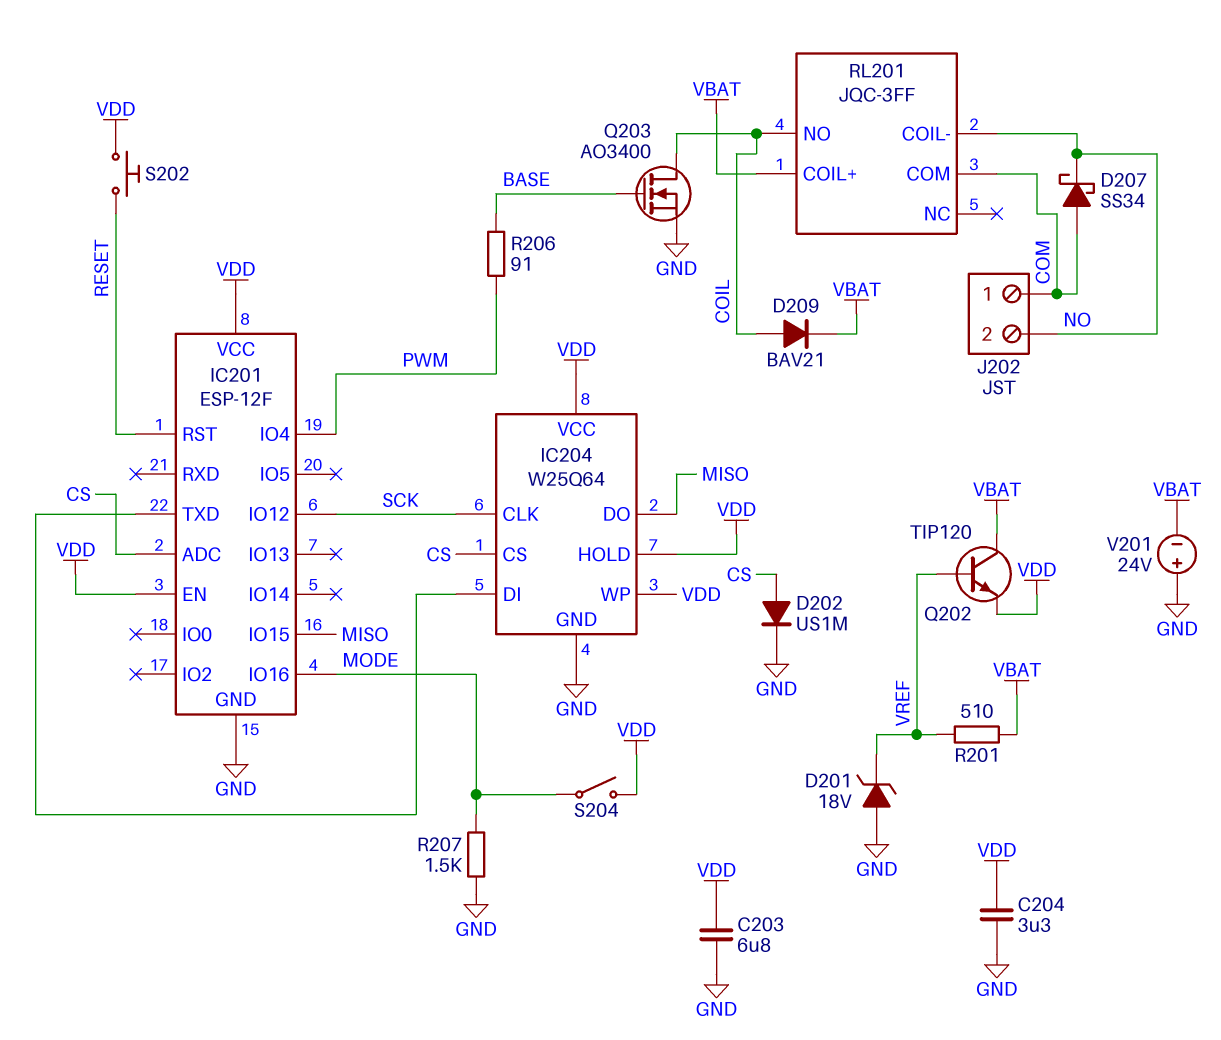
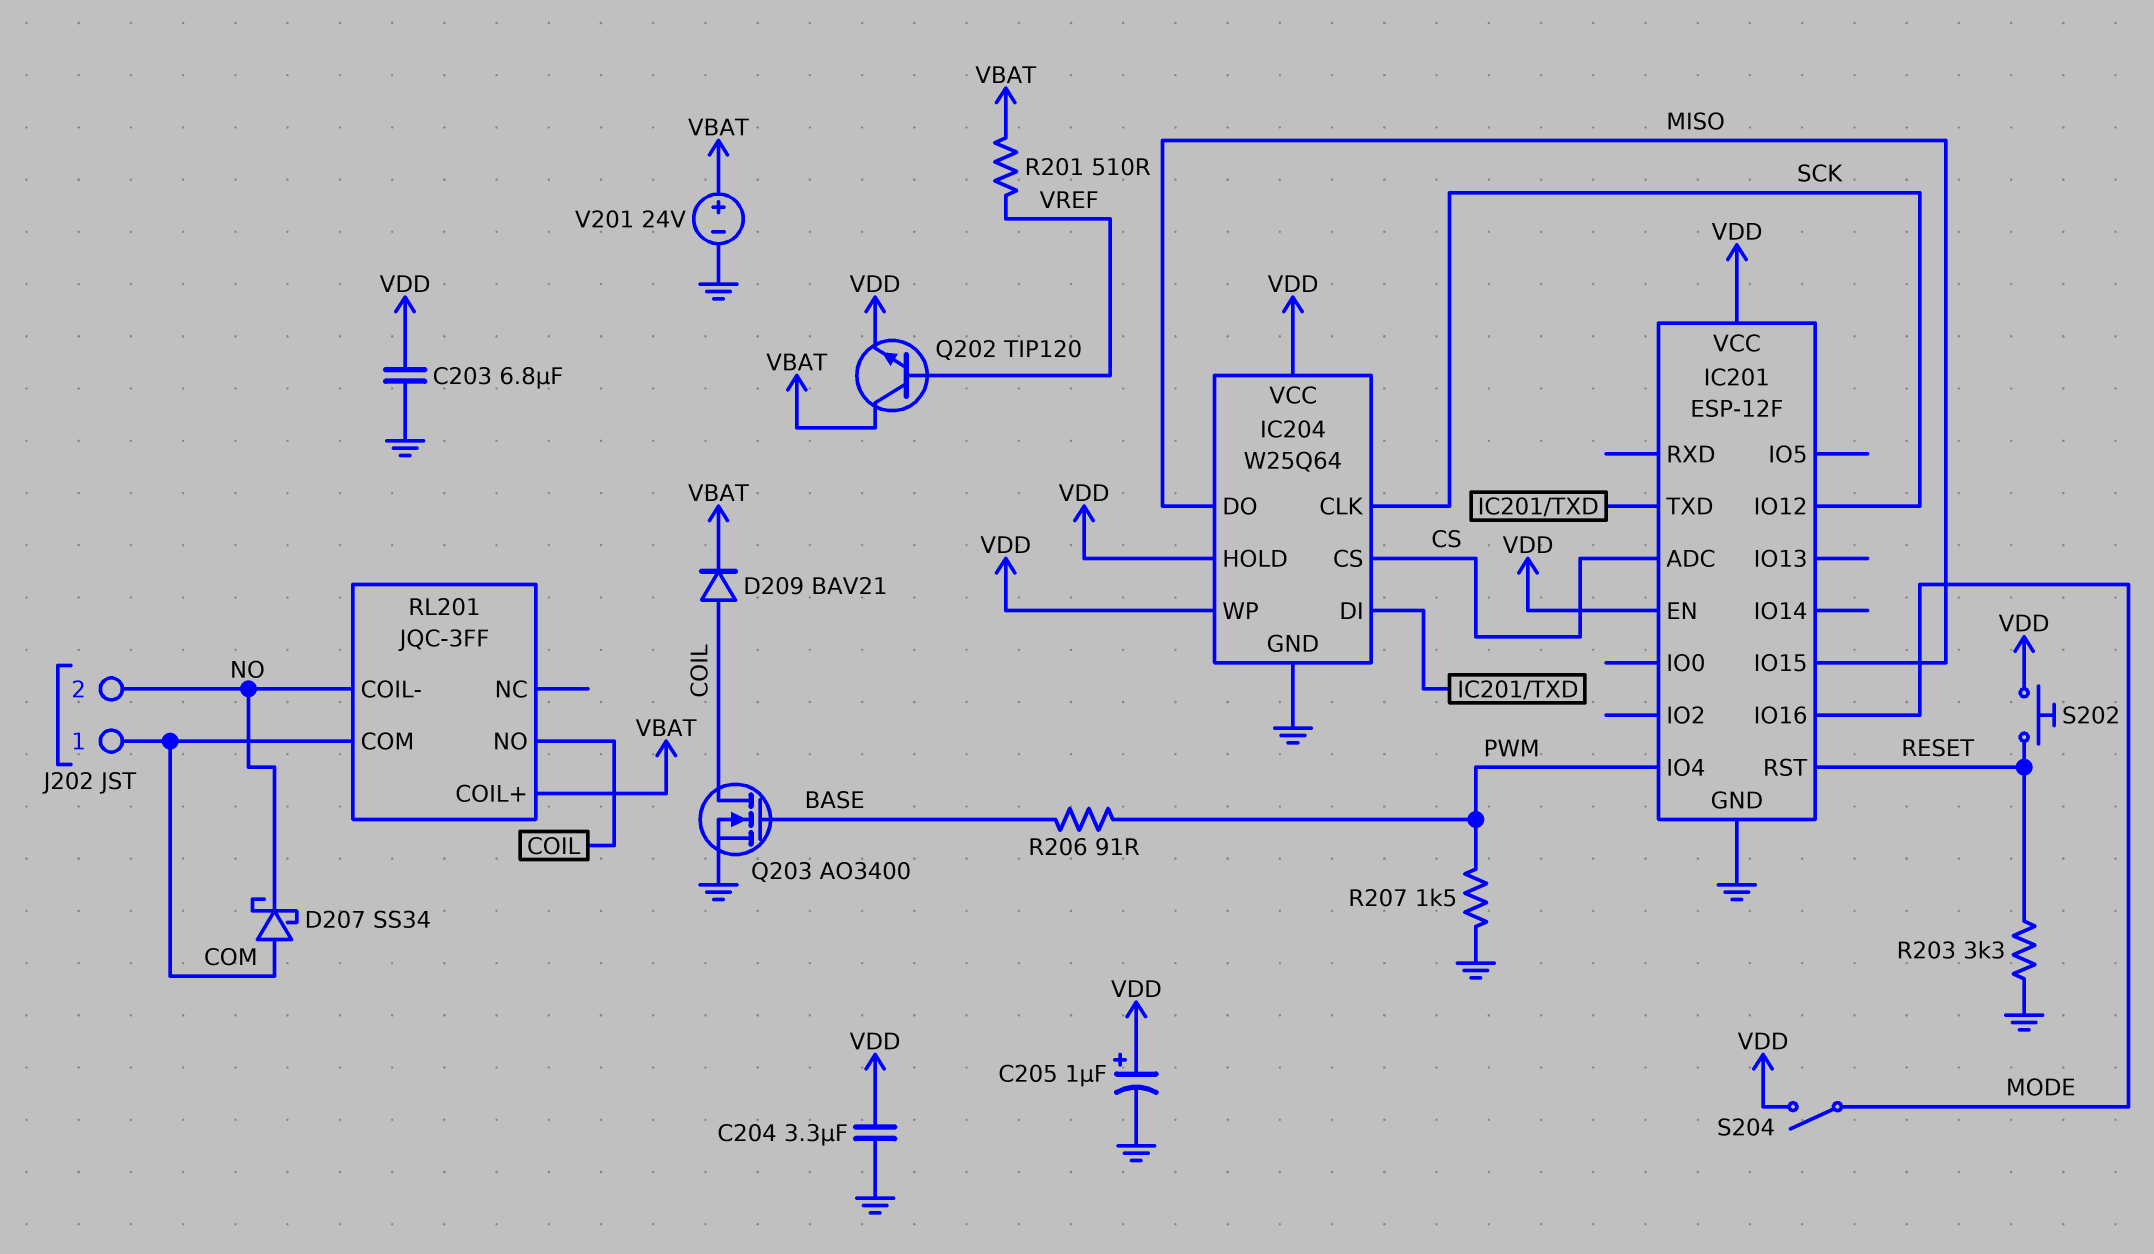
C205: none -> 1uF (plus VDD, minus GND)
D201: zener 18V (A GND, K VREF) -> none
D202: diode US1M (A CS, K GND) -> none
R203: none -> 3.3k (GND, RESET)
R207: 1.5k (GND, MODE) -> 1.5k (GND, PWM)
V201: 24V (plus GND, minus VBAT) -> 24V (plus VBAT, minus GND)

